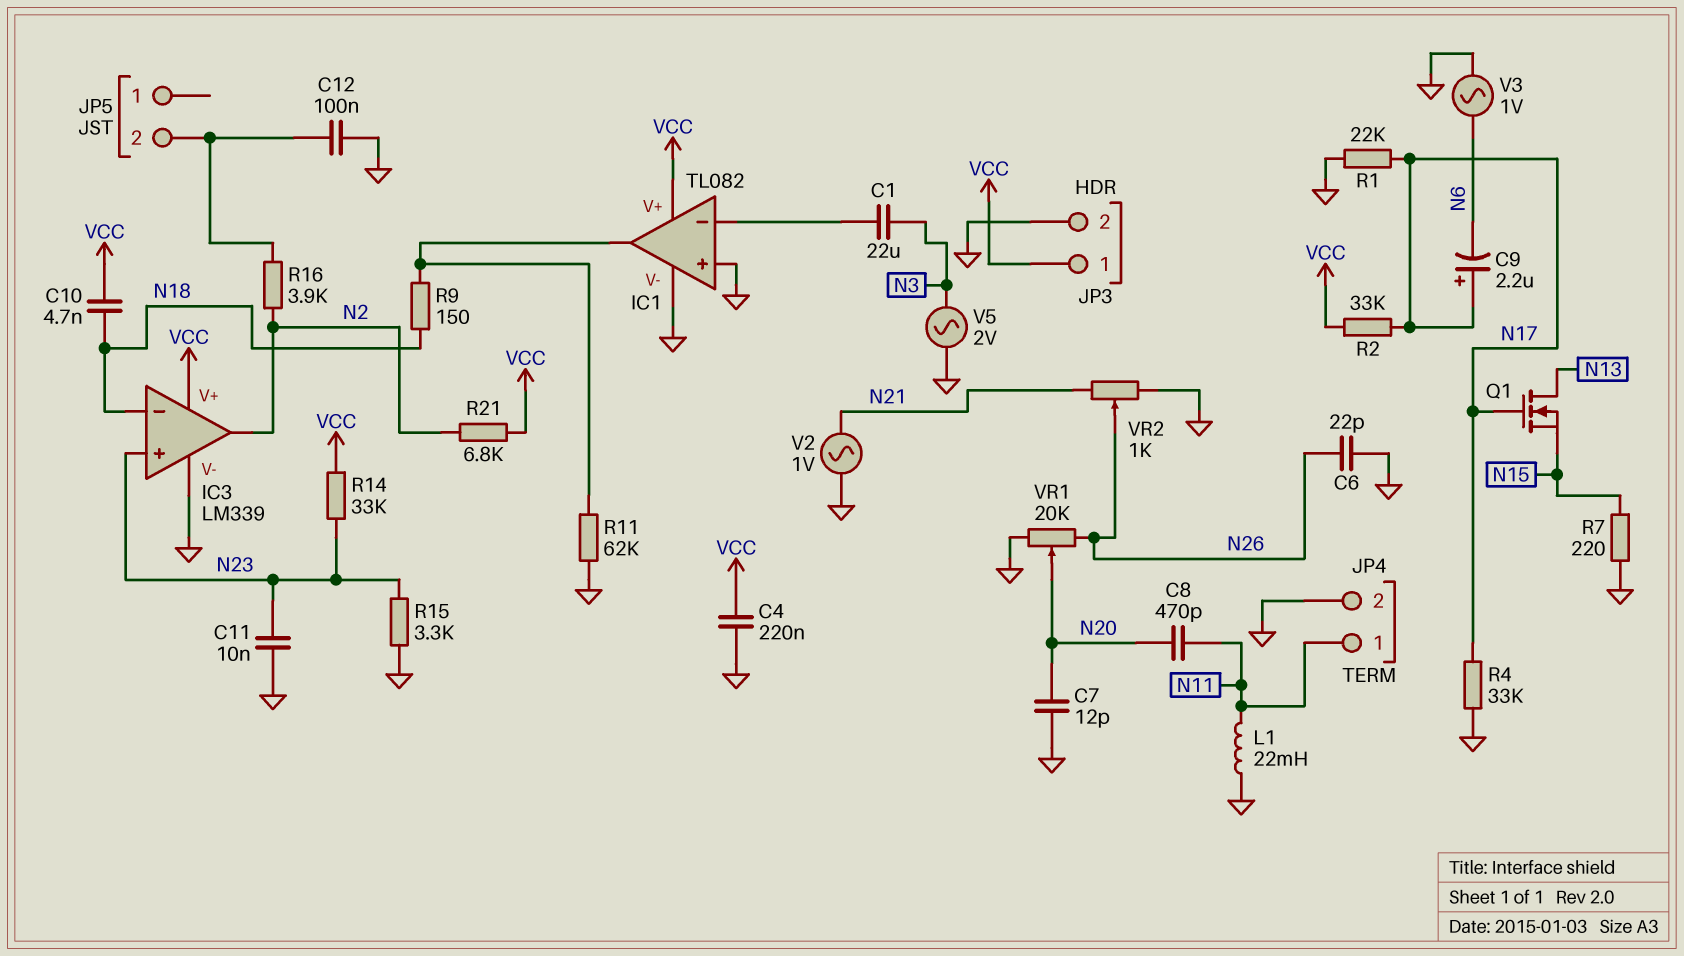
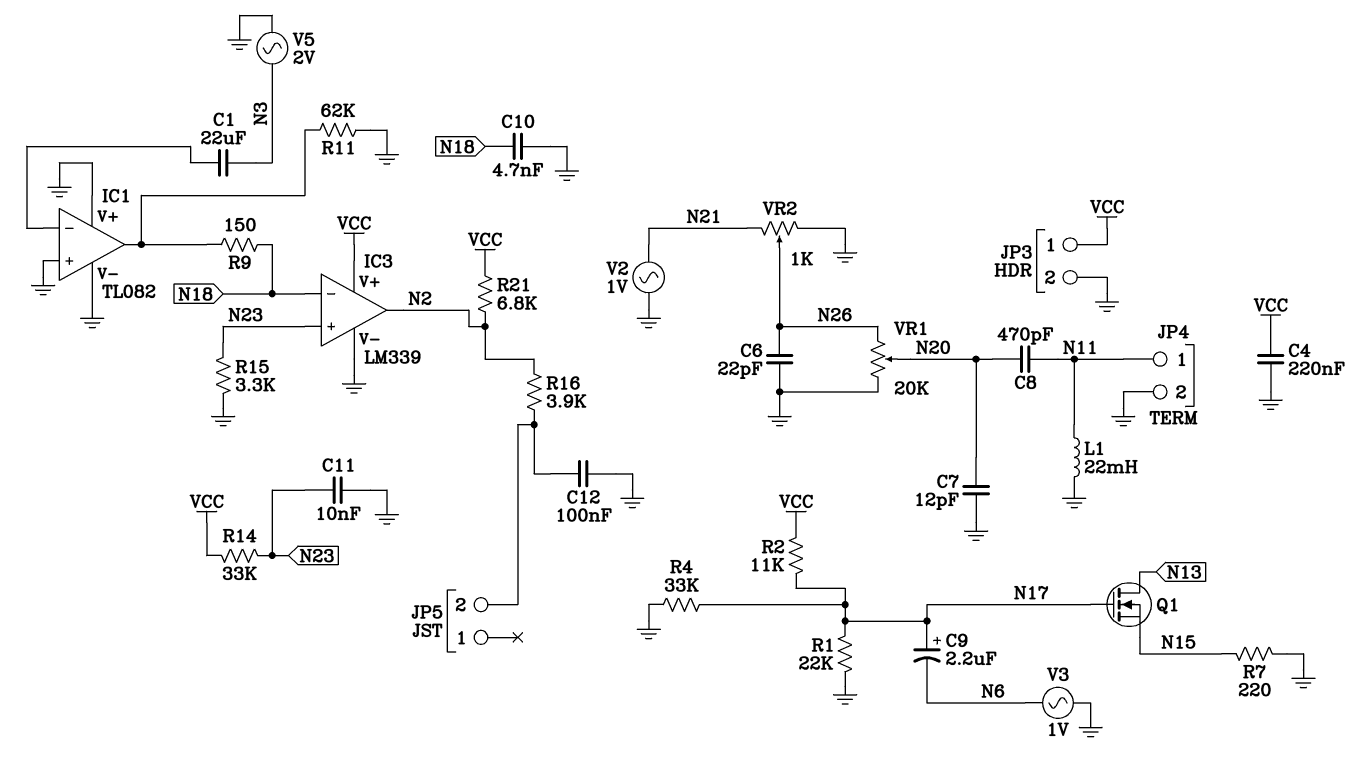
C10: 4.7nF (N18, VCC) -> 4.7nF (GND, N18)
IC1 pin V+: VCC -> GND
R2: 33k (N17, VCC) -> 11k (N17, VCC)

